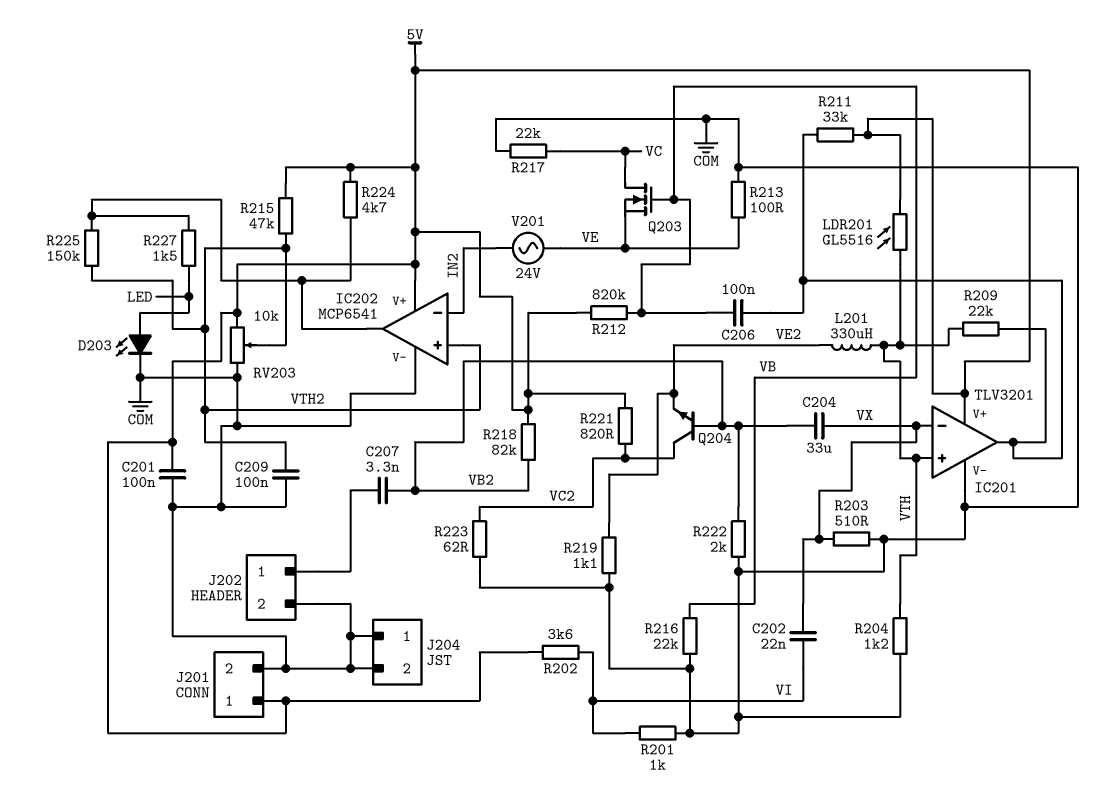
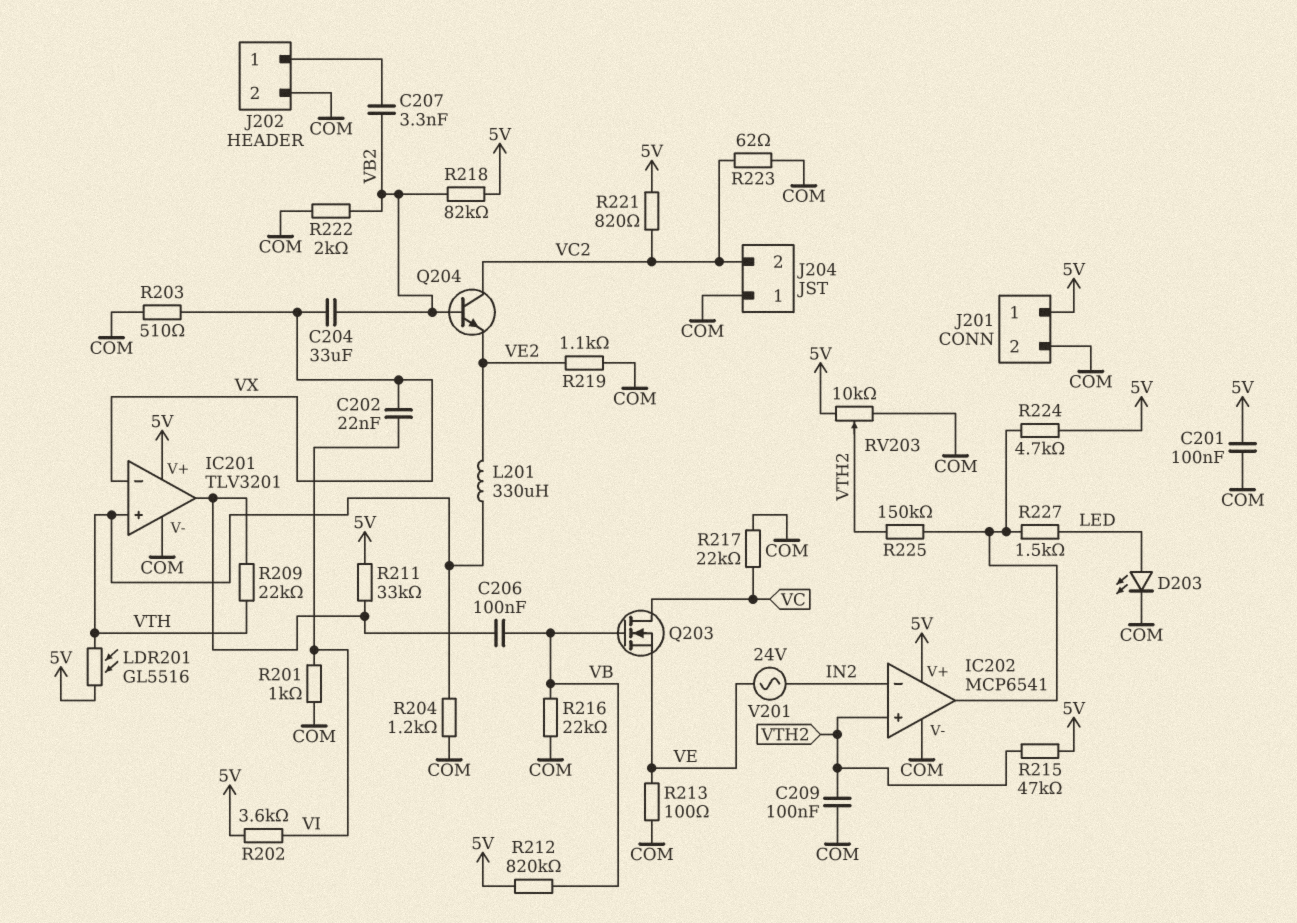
J204 pin 2: COM -> VC2

